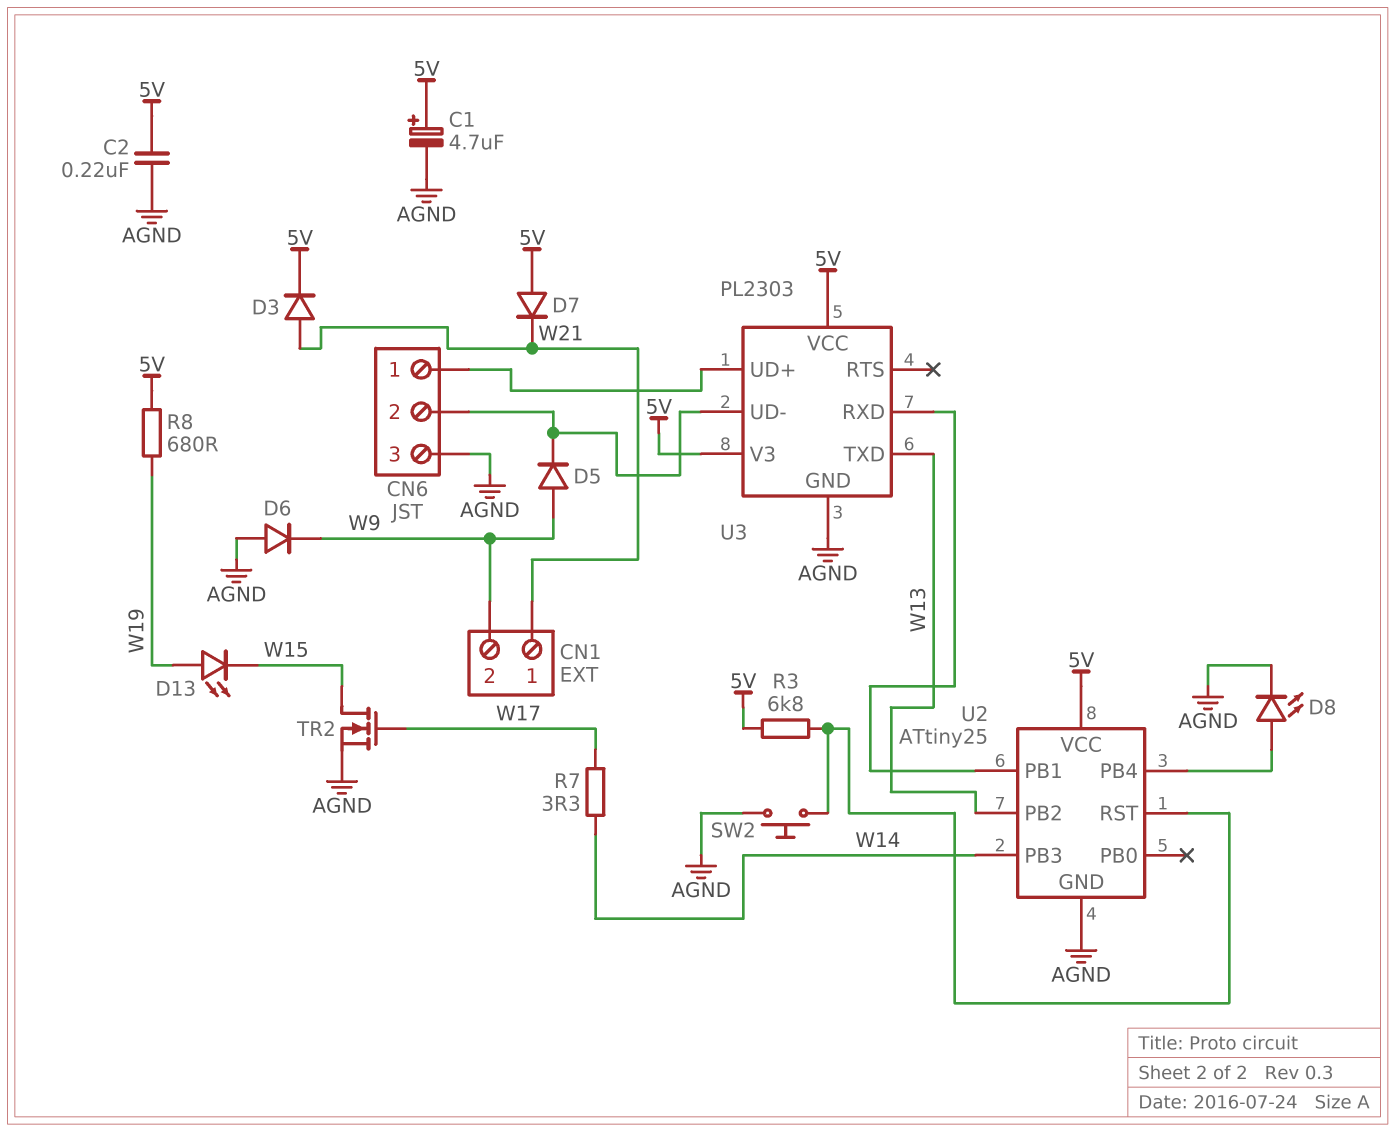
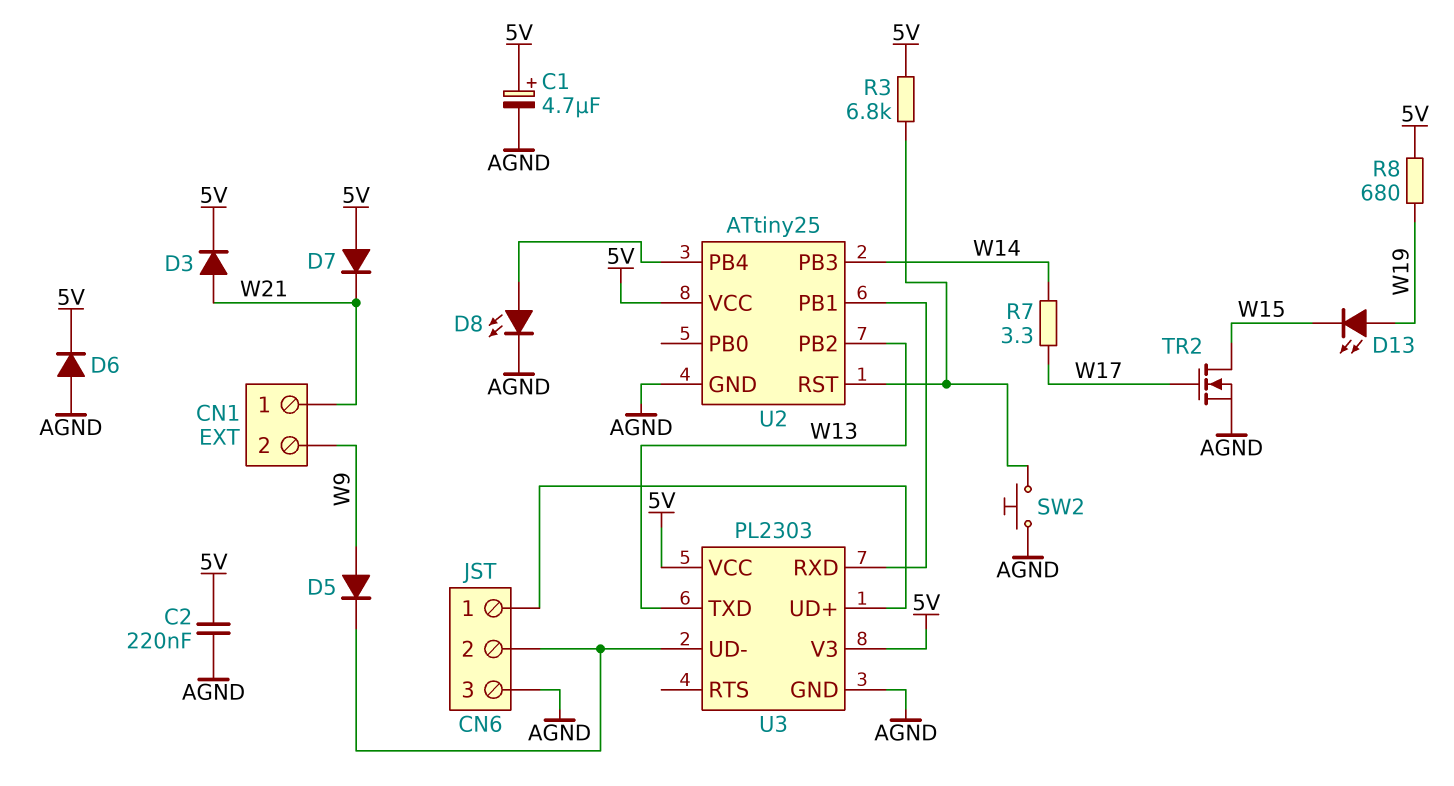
D6: diode (A AGND, K W9) -> diode (A AGND, K 5V)

